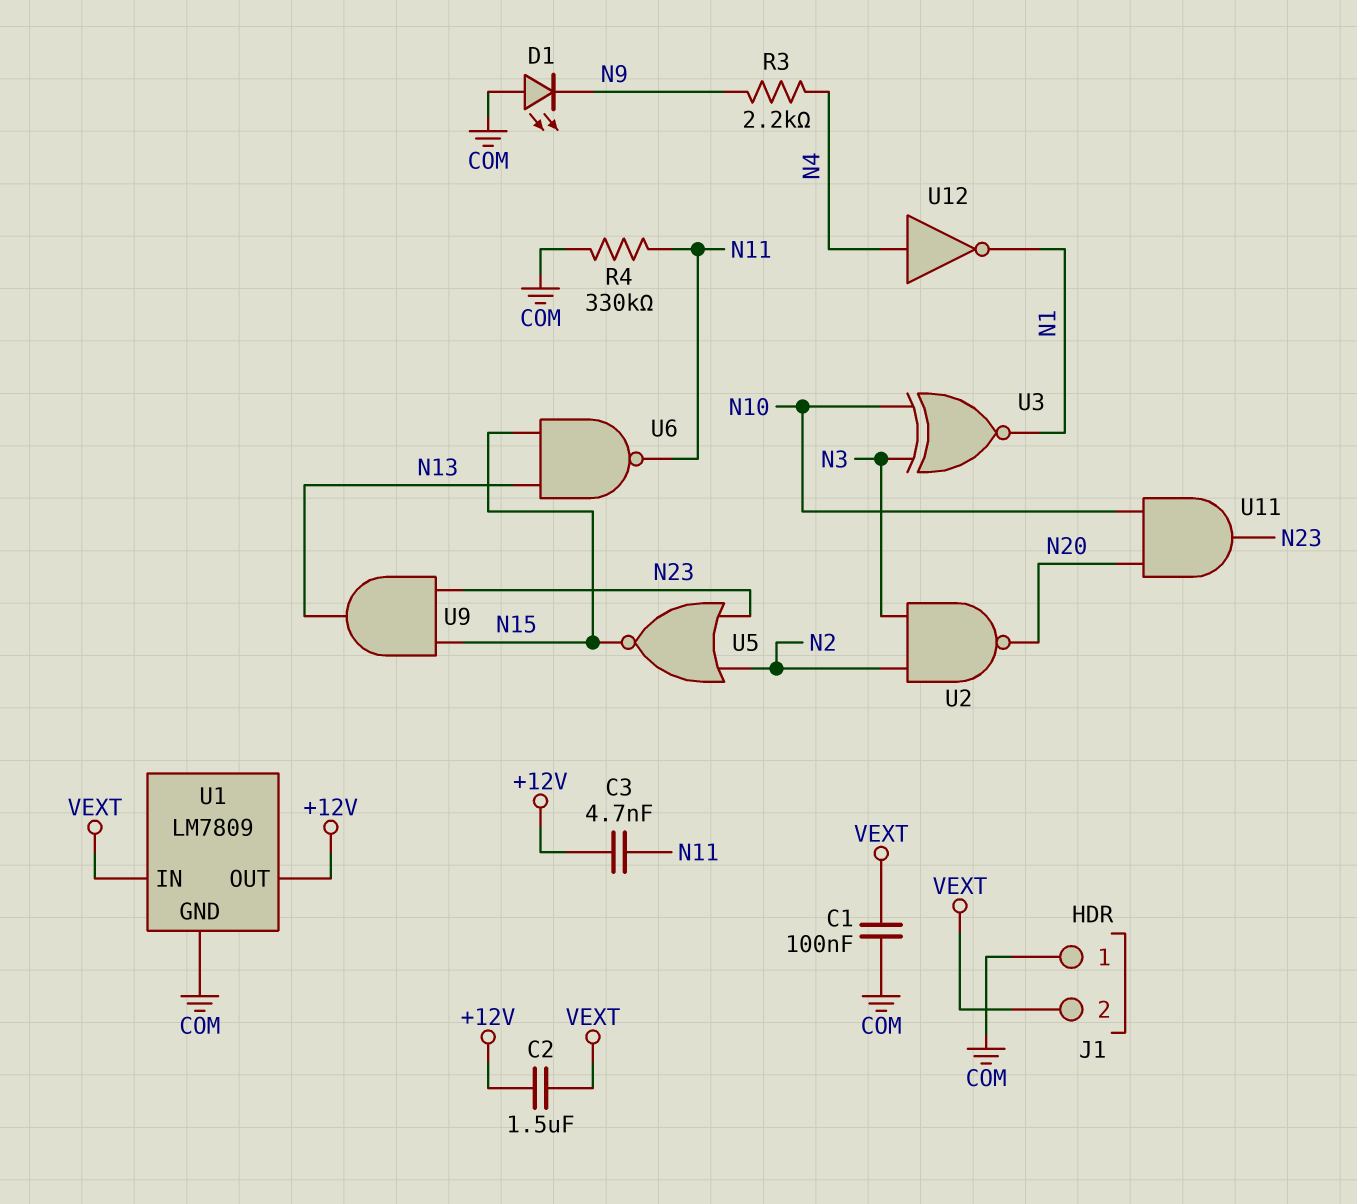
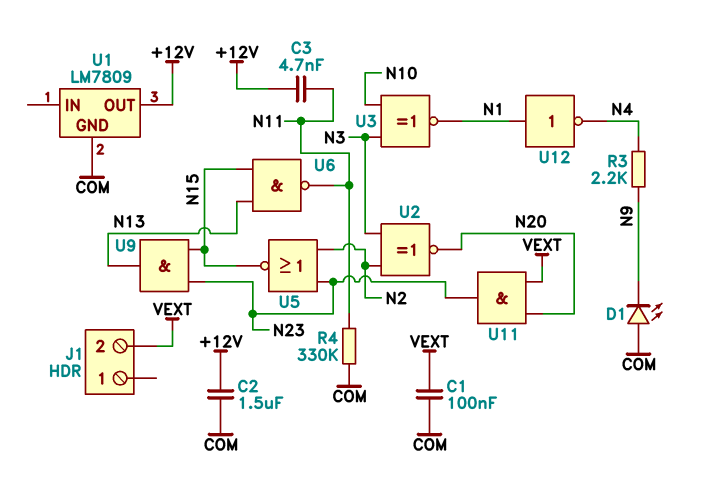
C2: 1.5uF (+12V, VEXT) -> 1.5uF (+12V, COM)
J1 pin 1: COM -> none
U1 pin IN: VEXT -> none
U2: NAND (in N2, in N3, out N20) -> XNOR (in N2, in N3, out N20)
U11: AND (in N10, in N20, out N23) -> AND (in N20, in VEXT, out N23)
U12: NOT (in N4, out N1) -> NOT (in N1, out N4)

